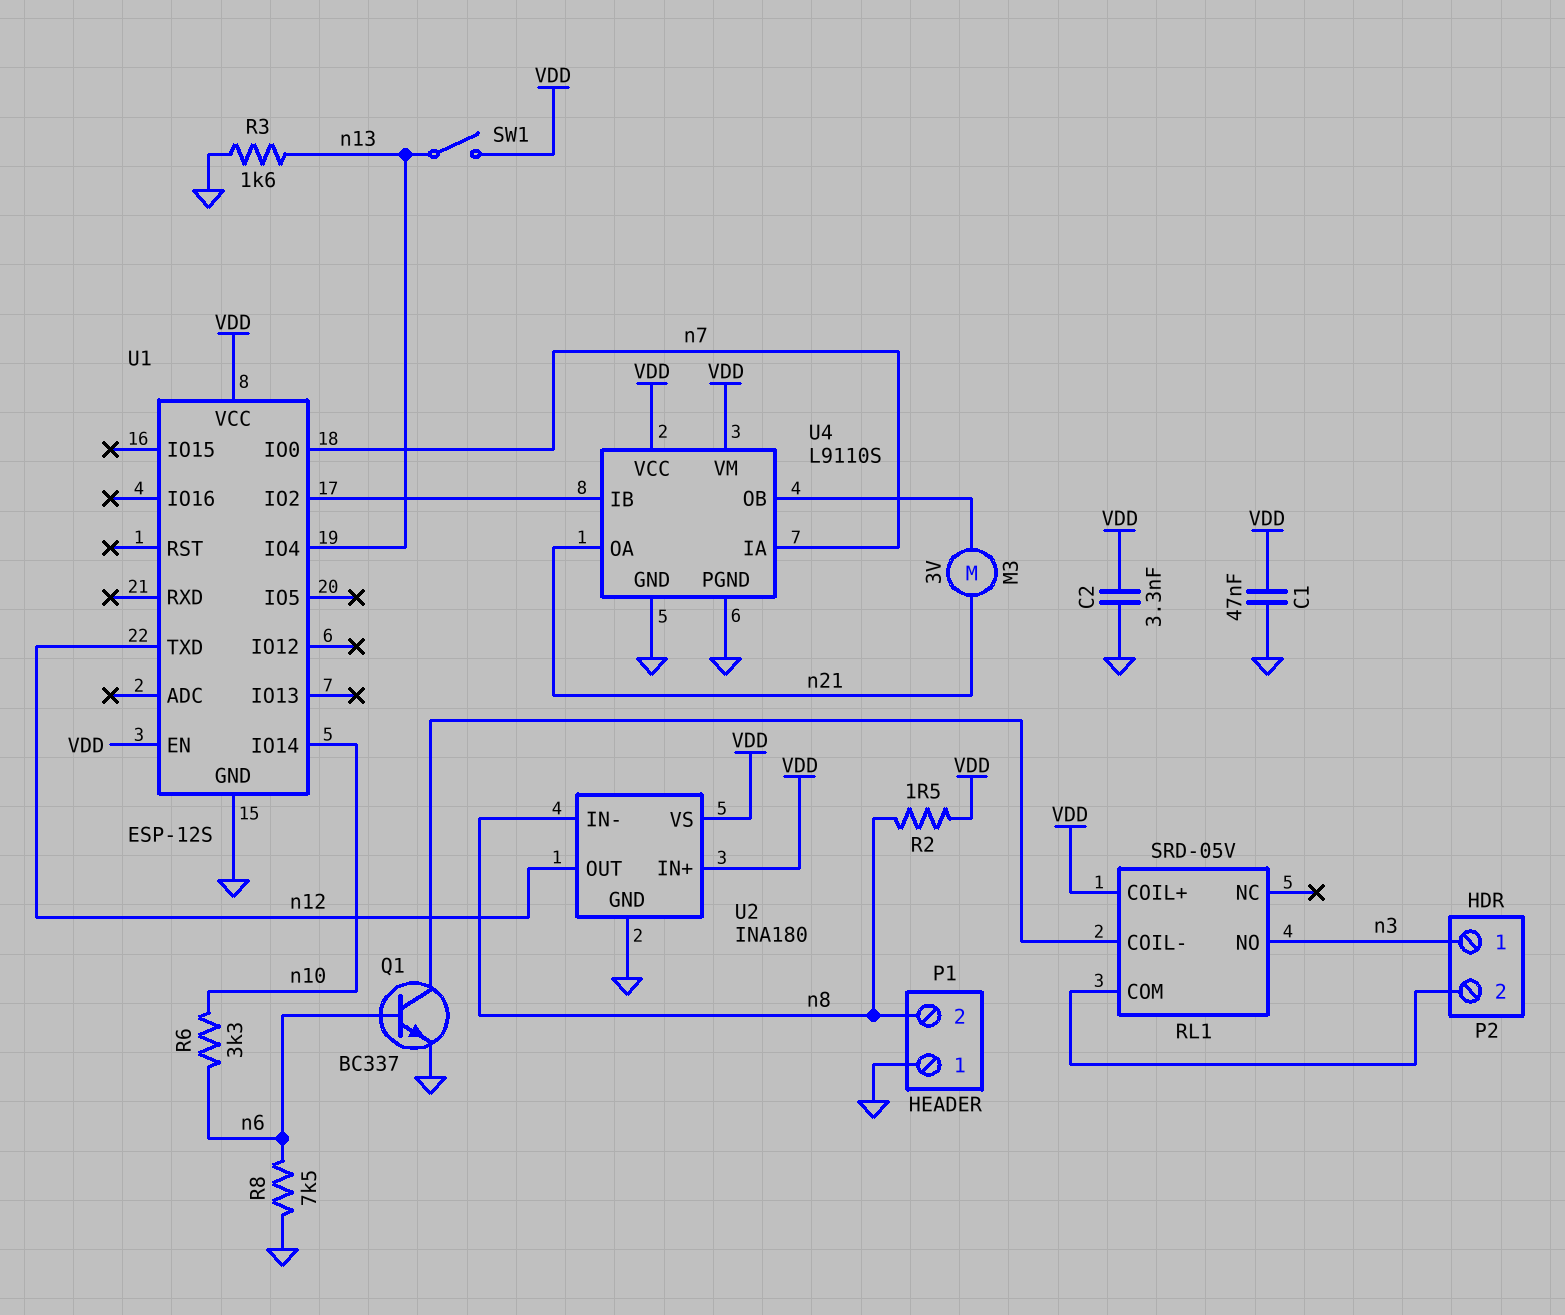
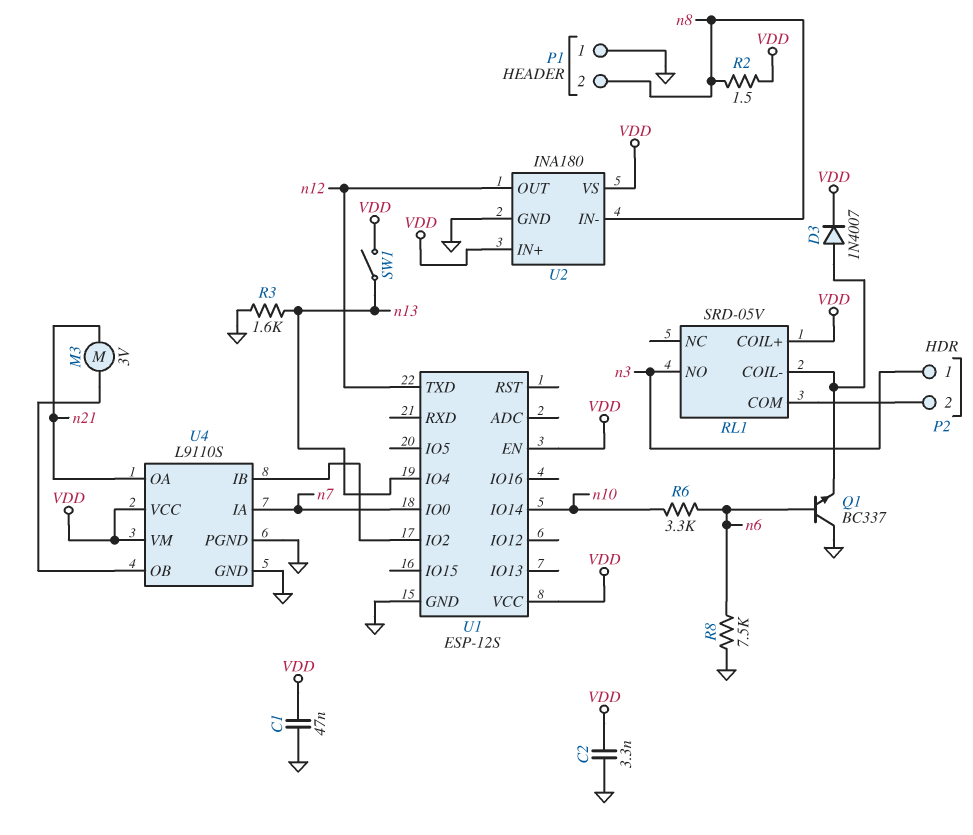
D3: none -> diode 1N4007 (A RL1/COIL-, K VDD)
Q1: NPN BC337 (B n6, C RL1/COIL-, E GND) -> NPN BC337 (B n6, C GND, E RL1/COIL-)

